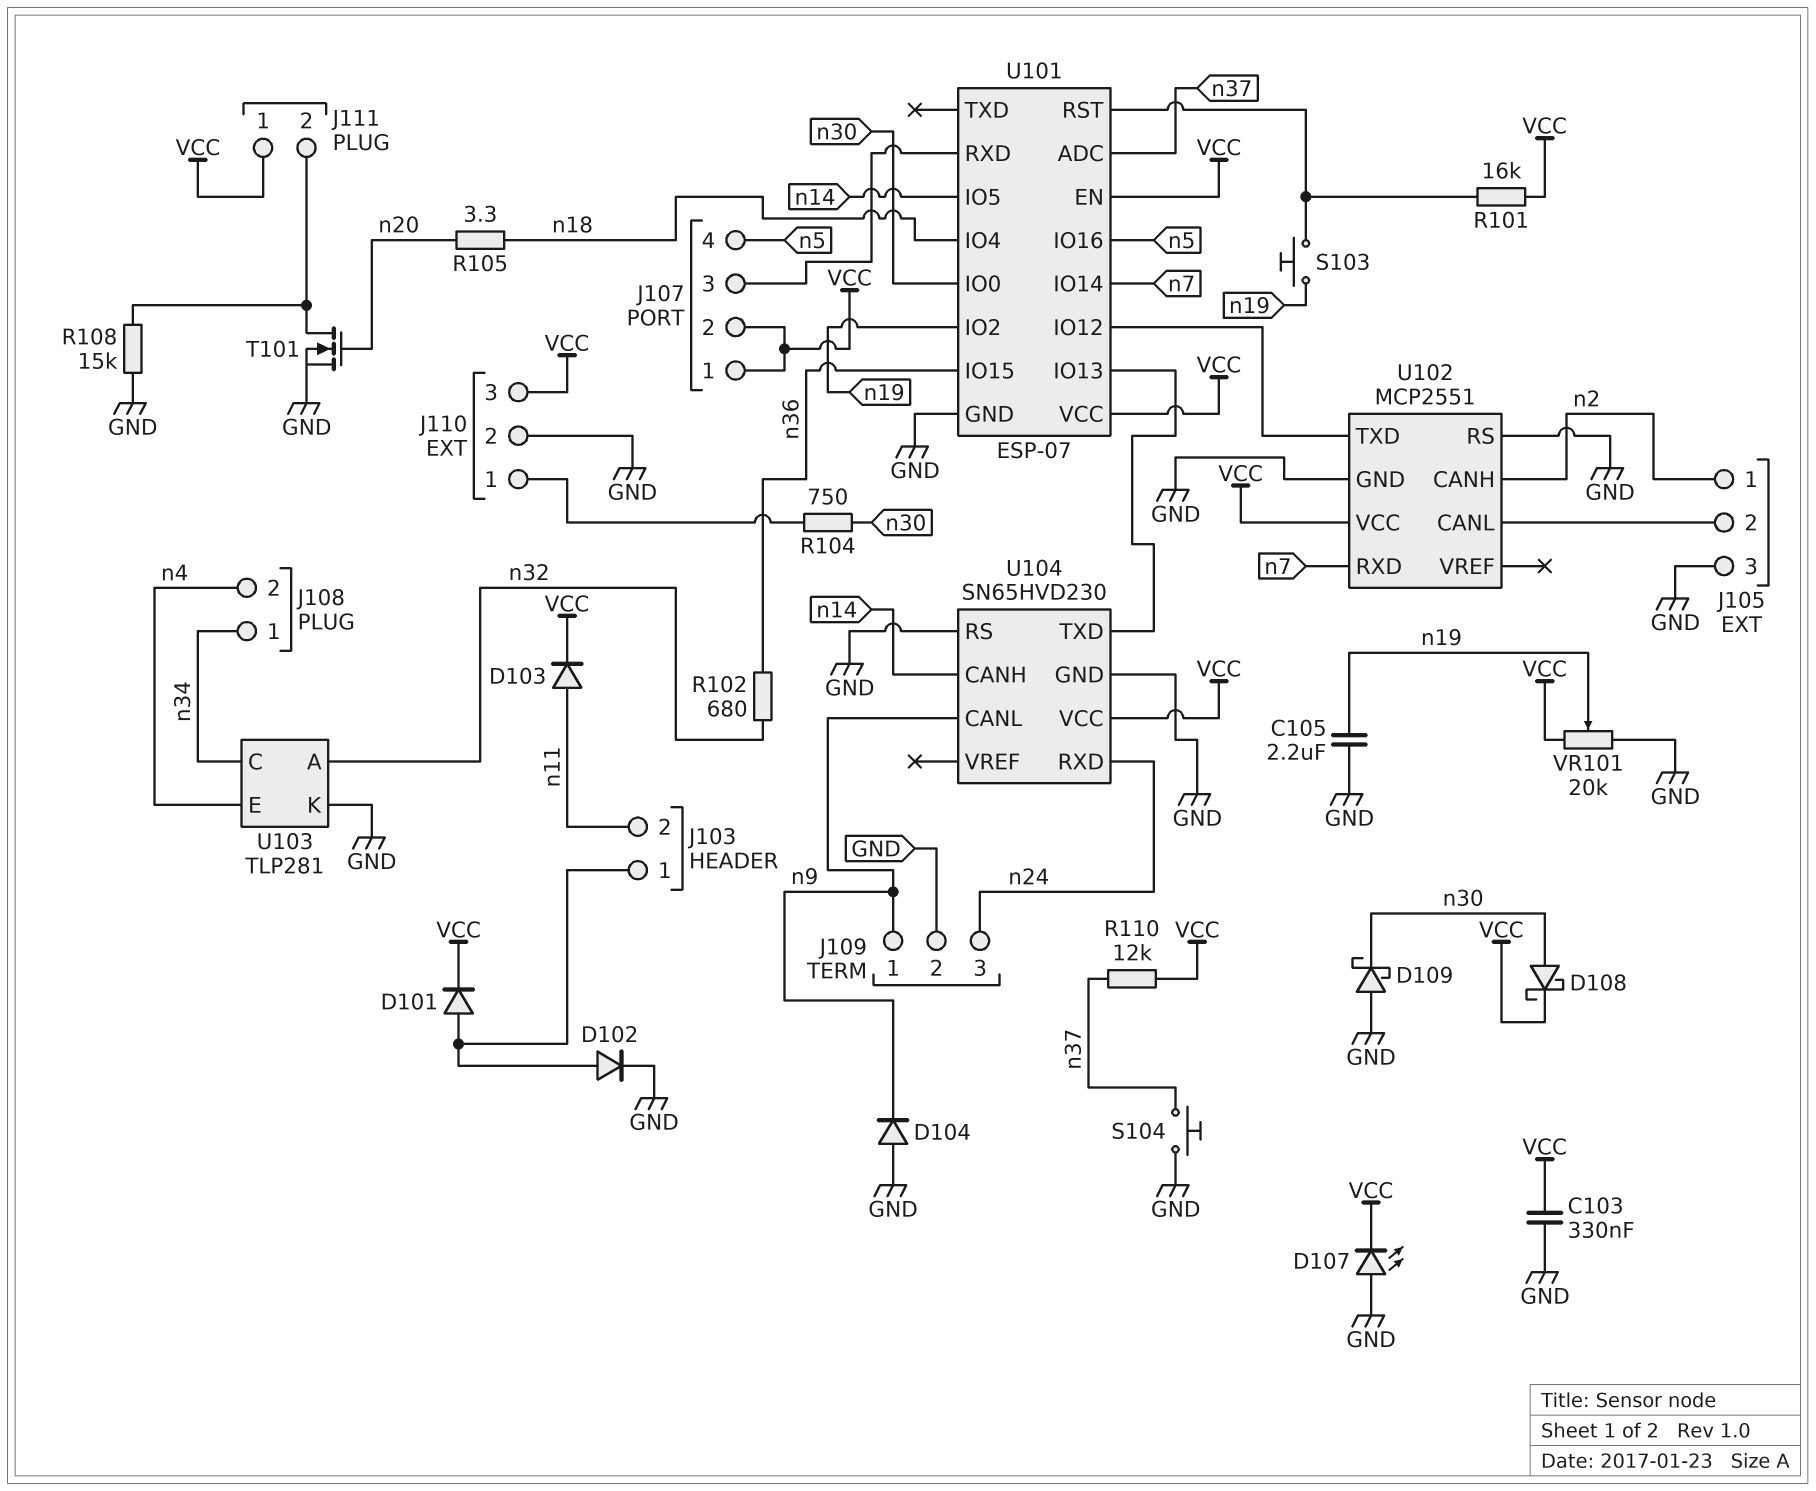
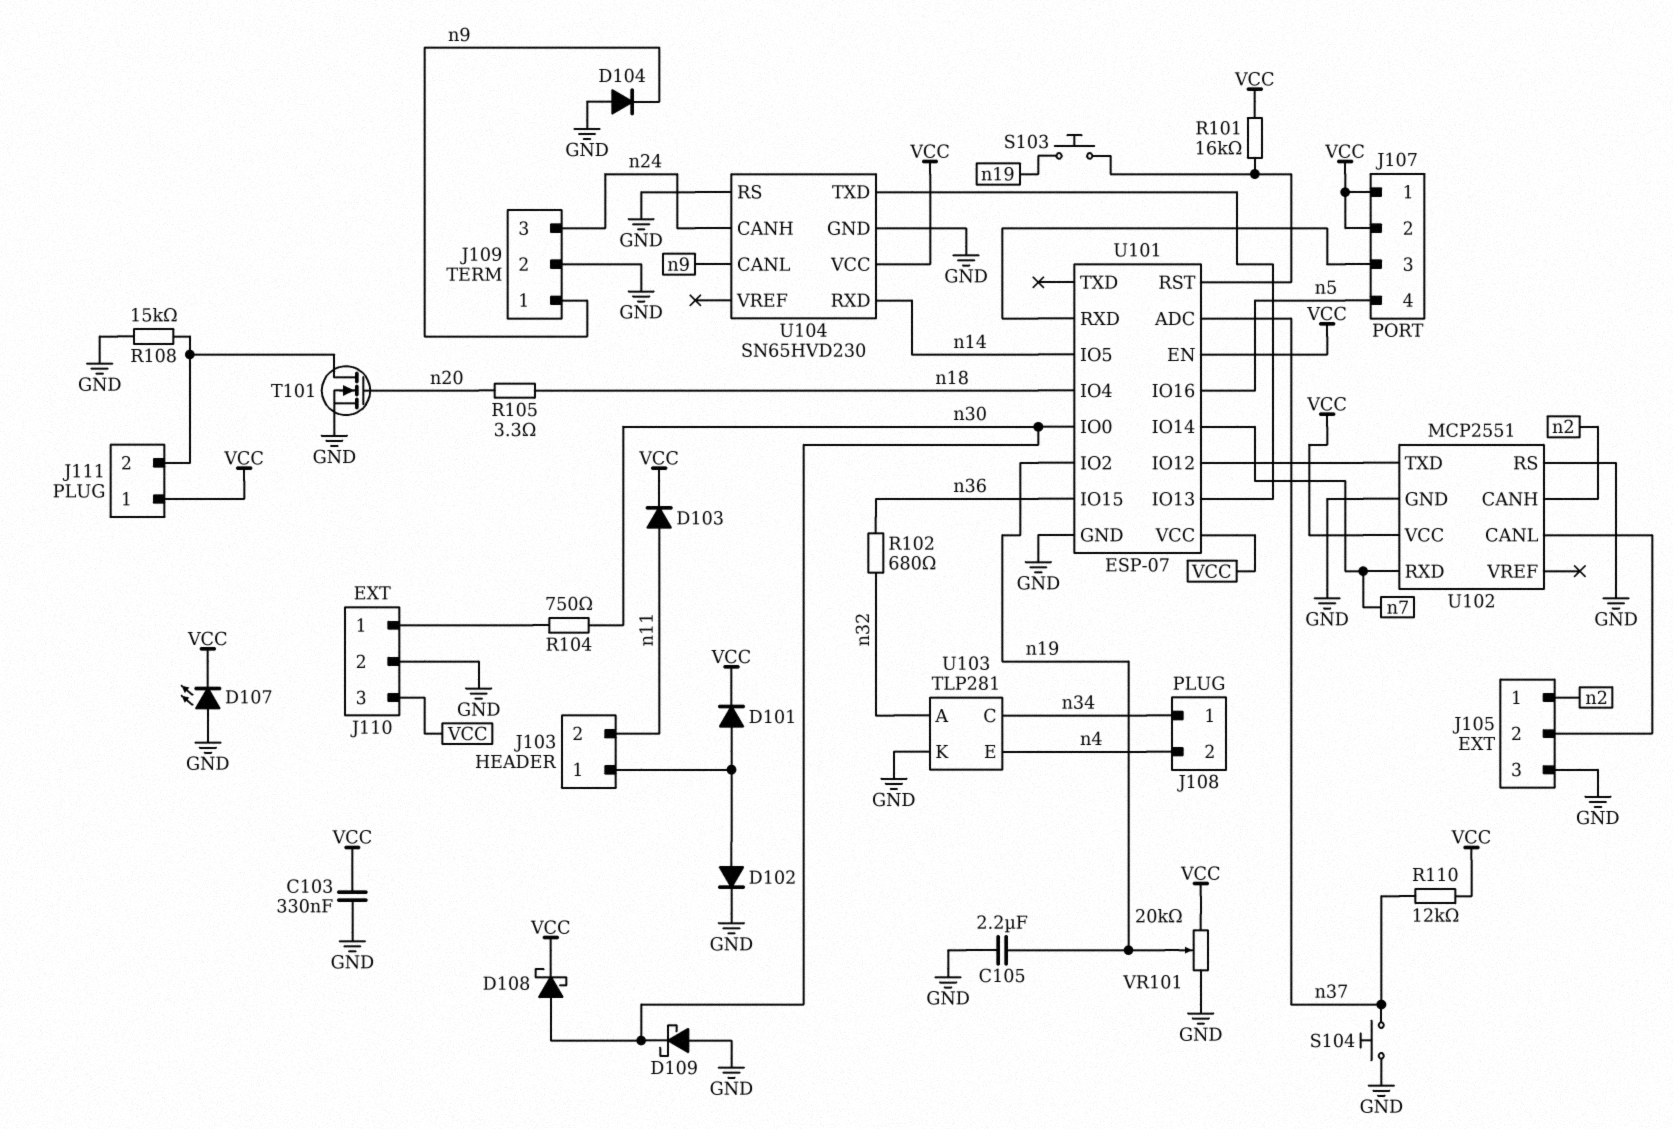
U104 pin CANH: n14 -> n24
U104 pin RXD: n24 -> n14

